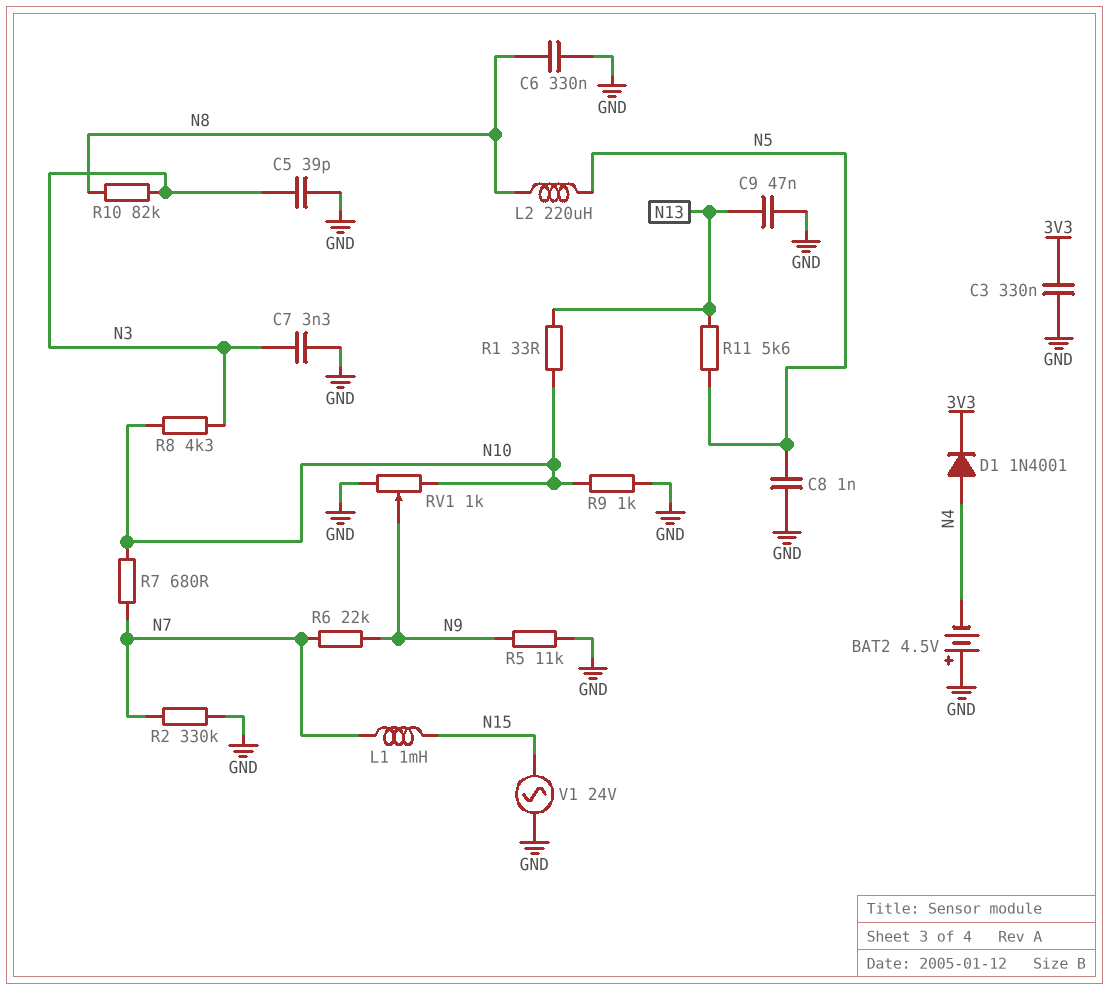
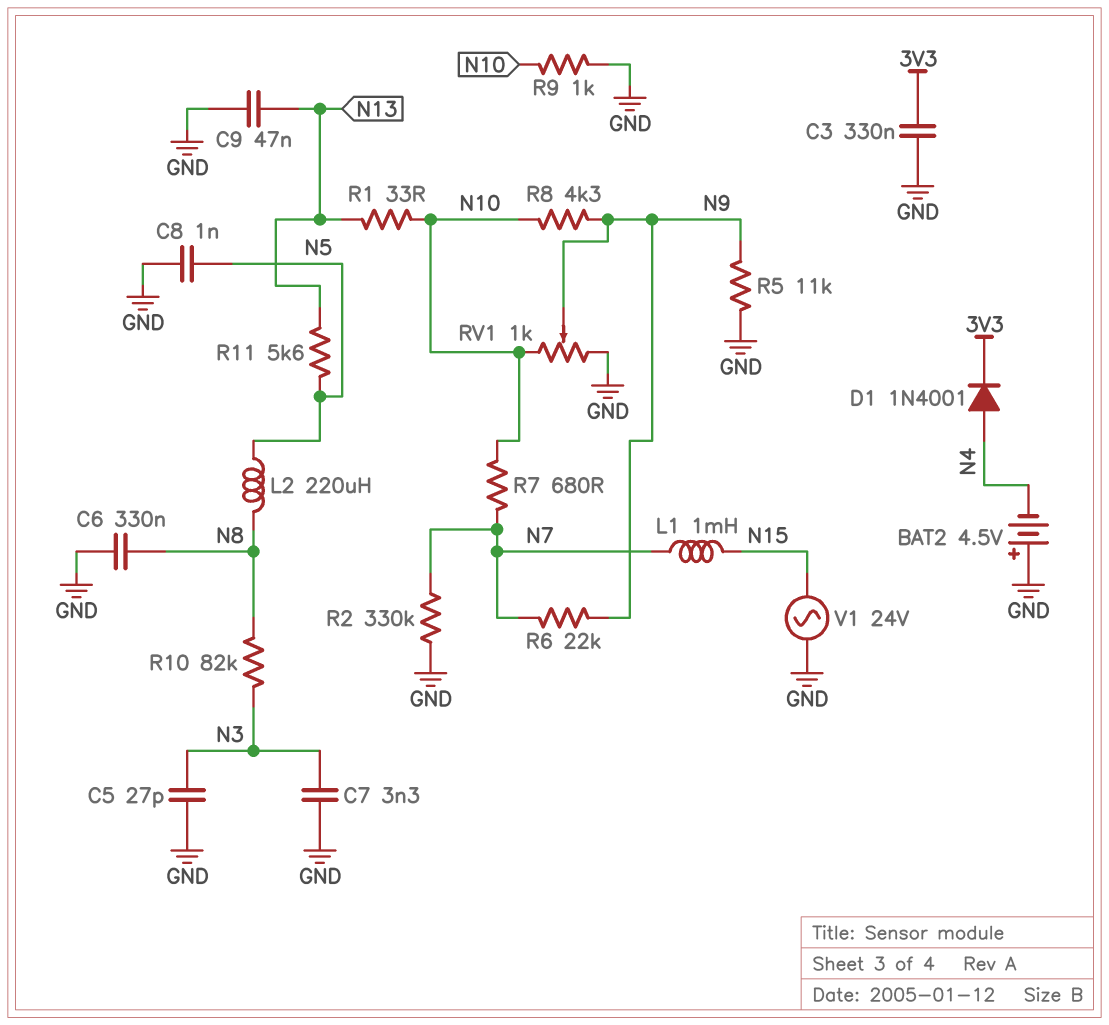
C5: 39pF (GND, N3) -> 27pF (GND, N3)
R8: 4.3k (N3, N10) -> 4.3k (N9, N10)

